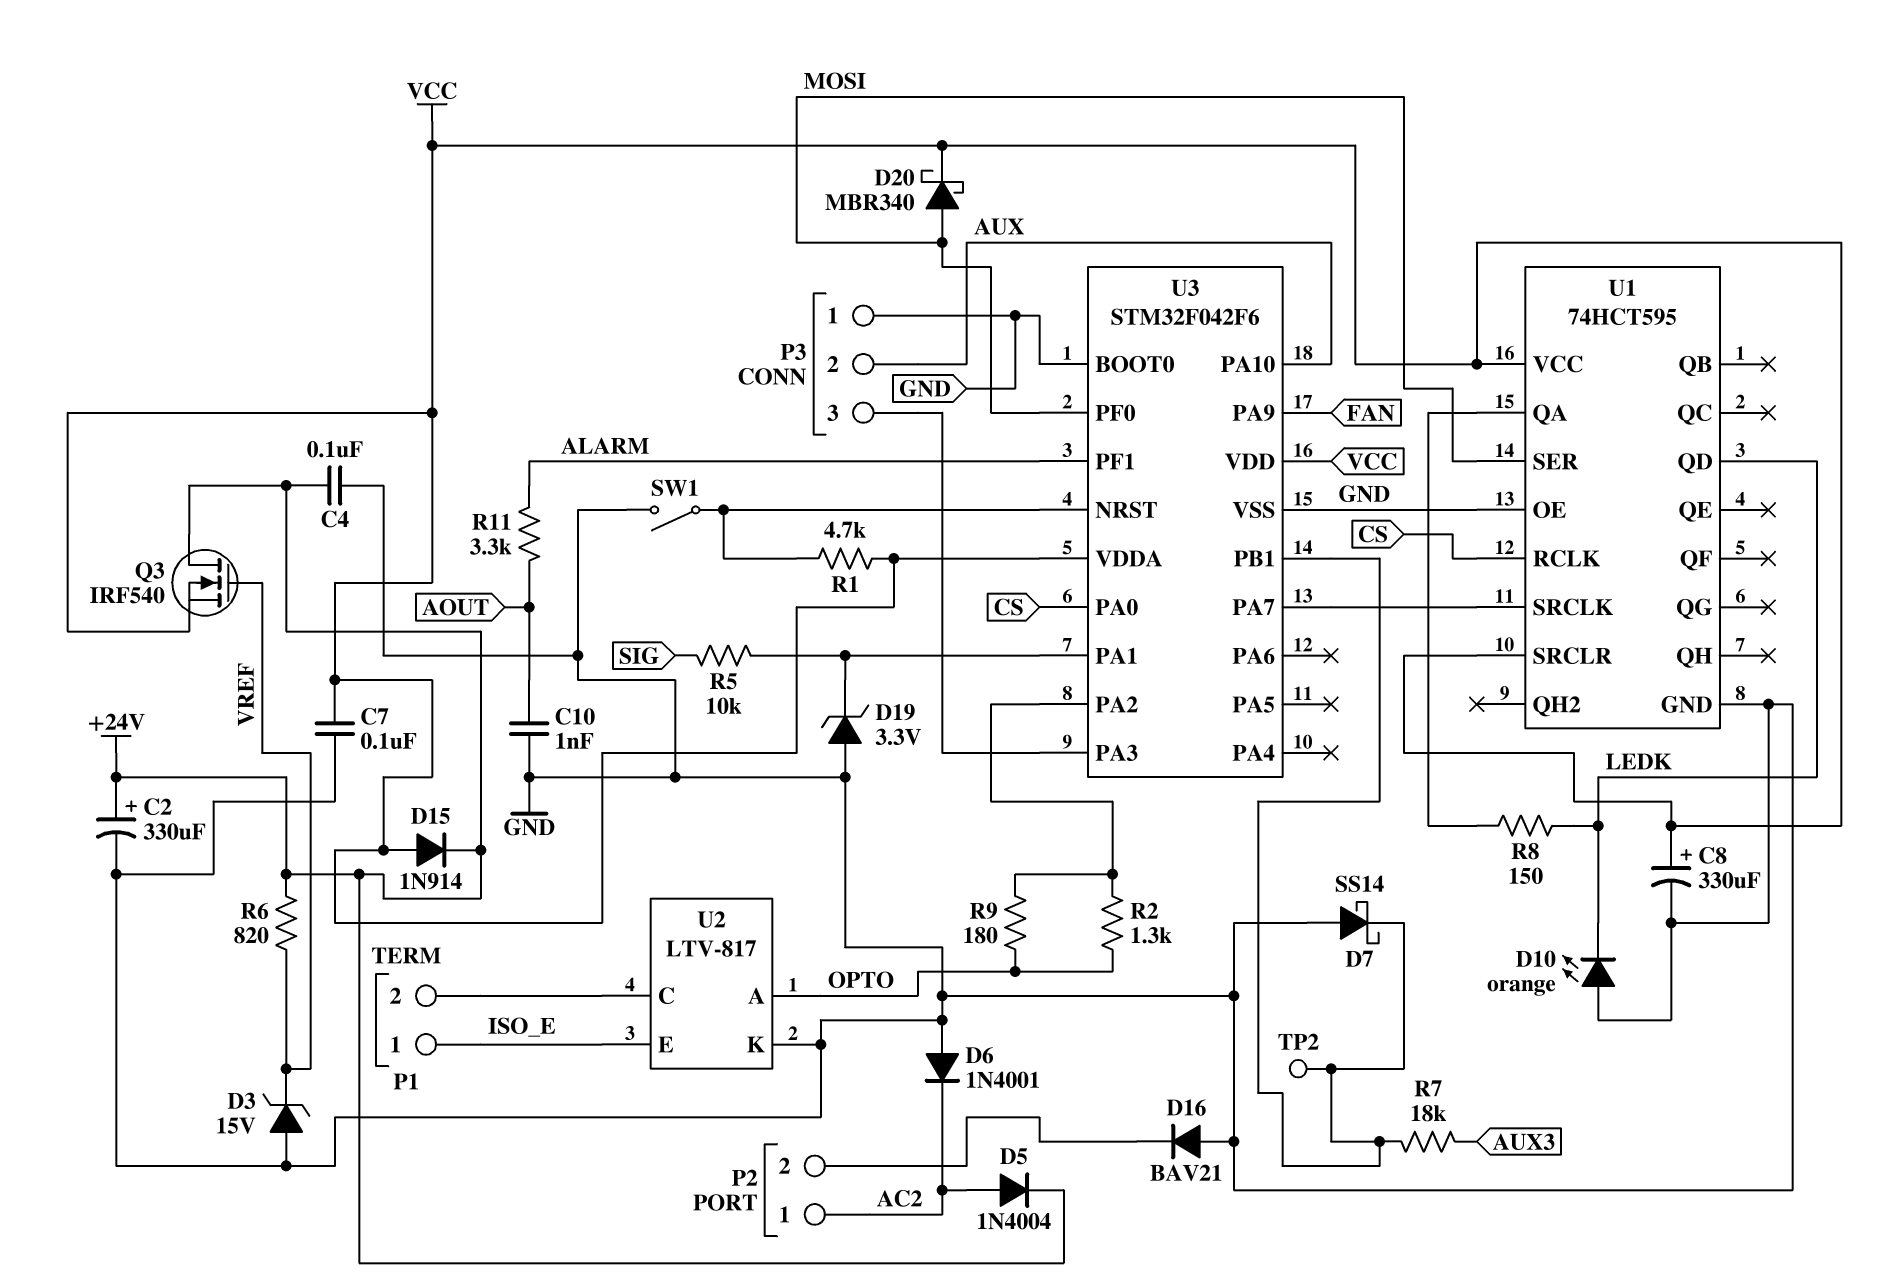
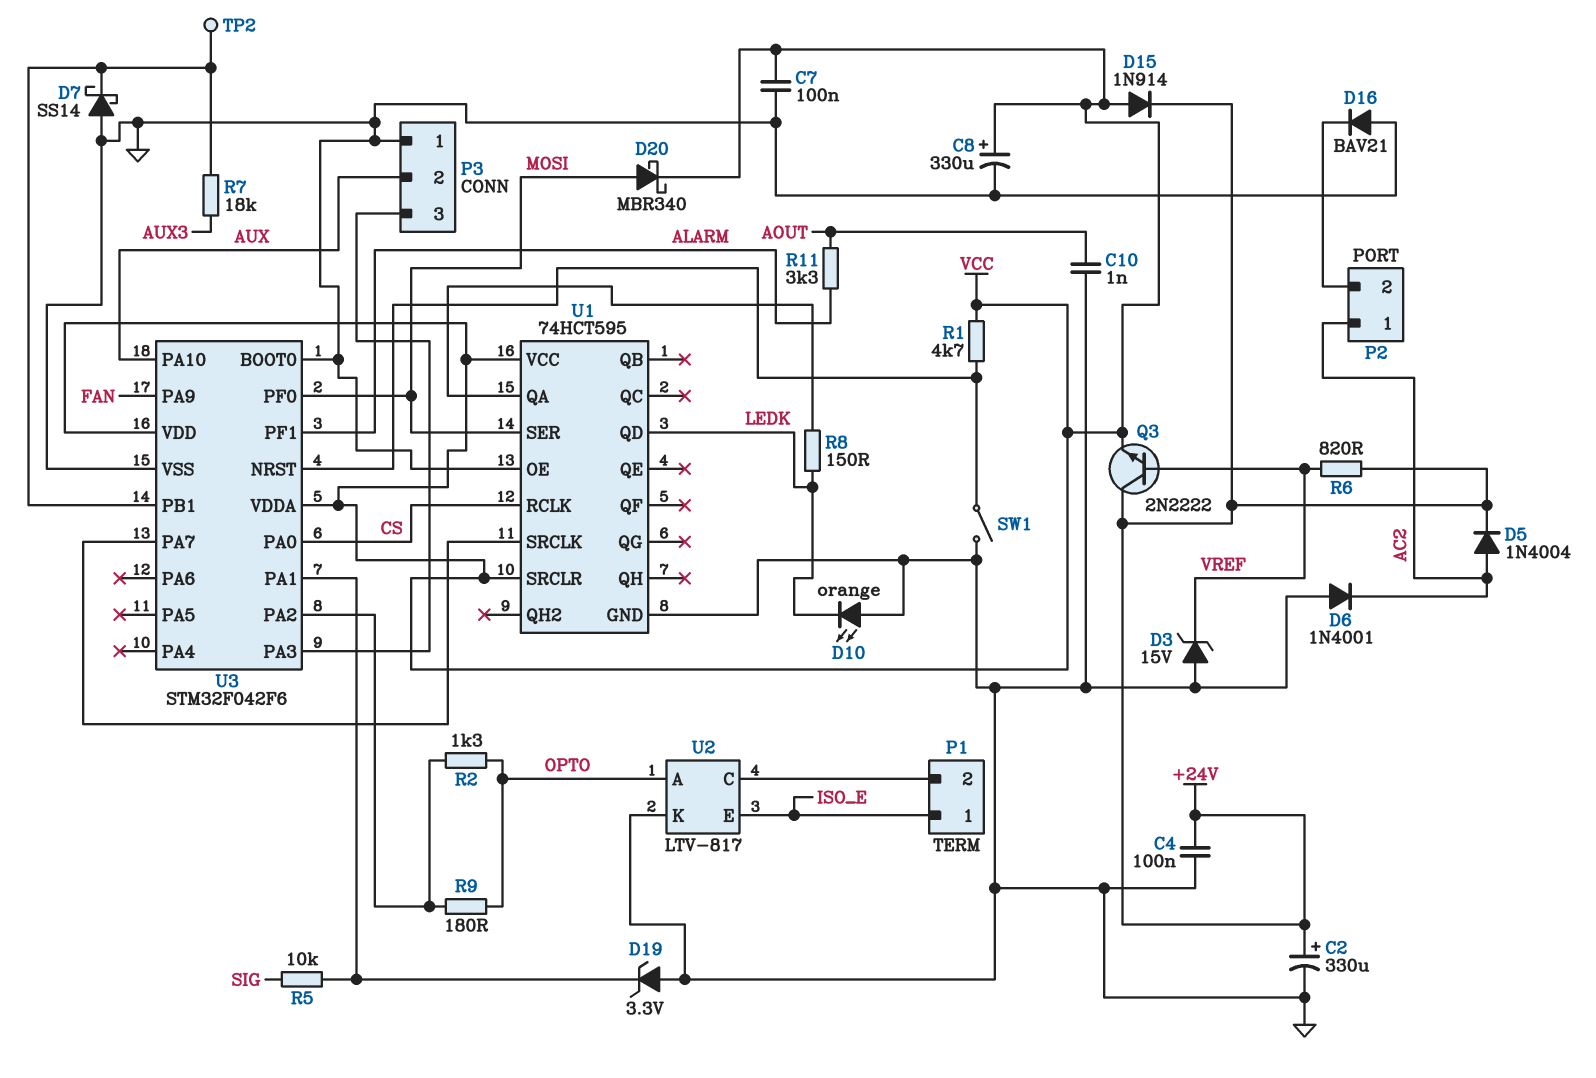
Q3: NMOS IRF540 (G VREF, D +24V, S VCC) -> NPN 2N2222 (B VREF, C +24V, E VCC)

